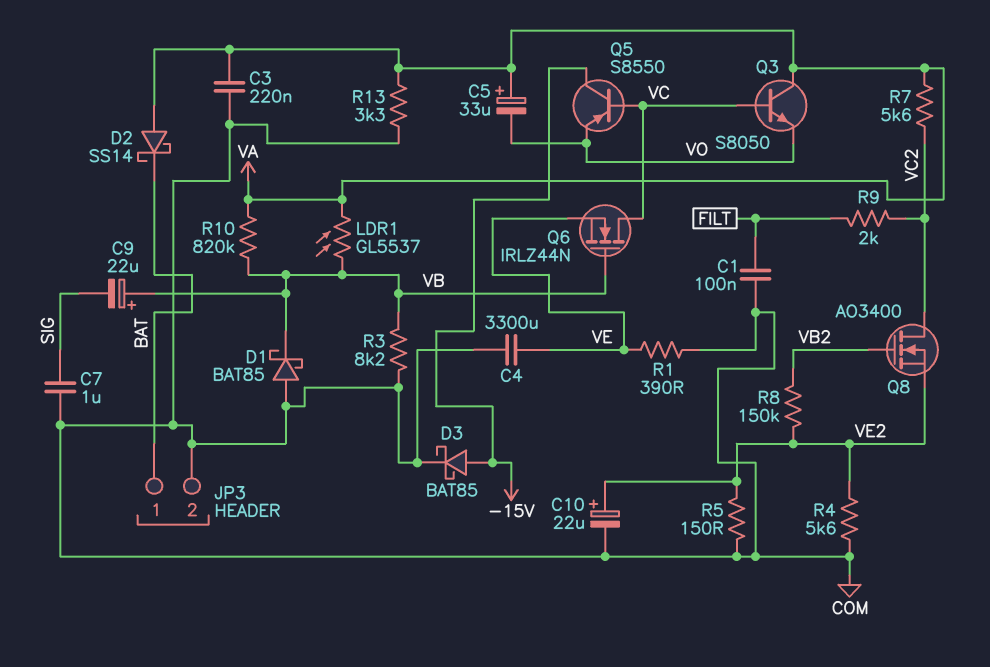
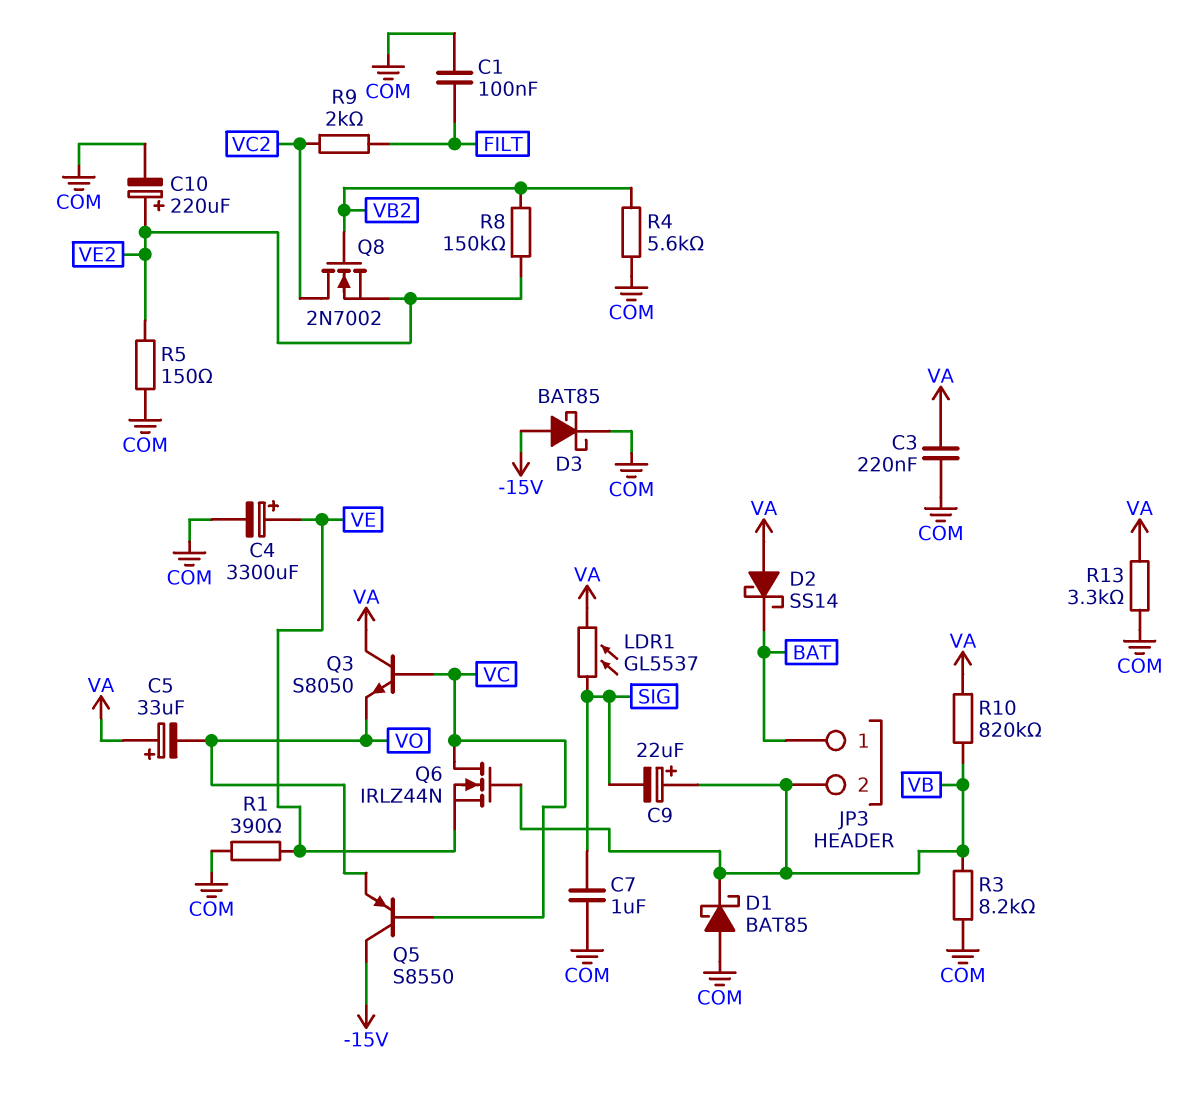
C4: 3300uF (COM, VE) -> 3300uF (plus VE, minus COM)
C10: 22uF (plus VE2, minus COM) -> 220uF (plus VE2, minus COM)
JP3 pin 2: COM -> VB
LDR1: GL5537 (VA, VB) -> GL5537 (SIG, VA)
Q8: NMOS AO3400 (G VB2, D VC2, S VE2) -> NMOS 2N7002 (G VB2, D VC2, S VE2)
R4: 5.6k (COM, VE2) -> 5.6k (COM, VB2)
R7: 5.6k (VA, VC2) -> none

